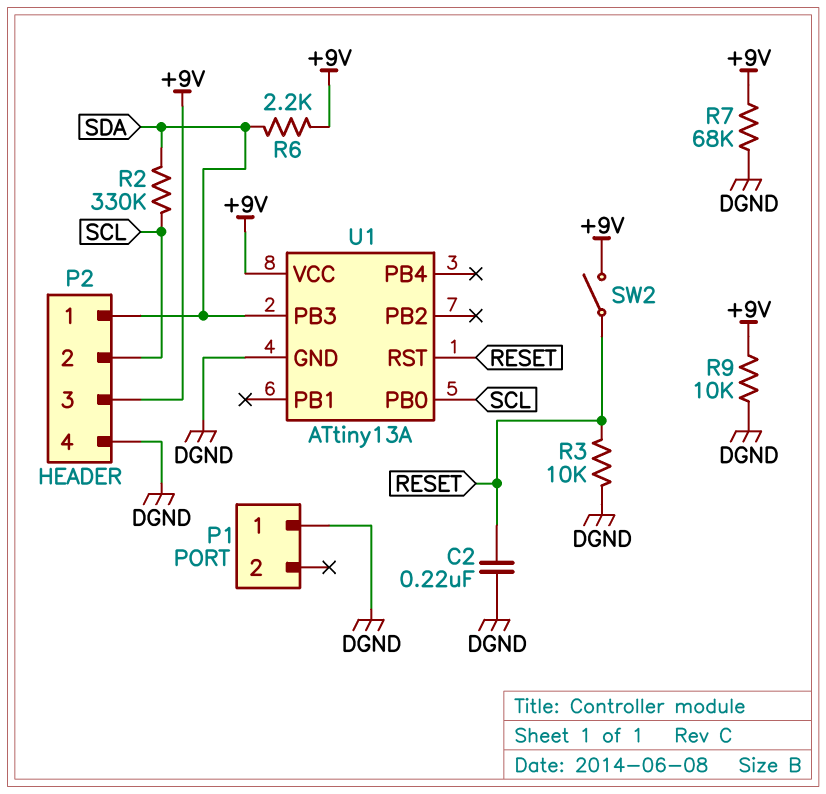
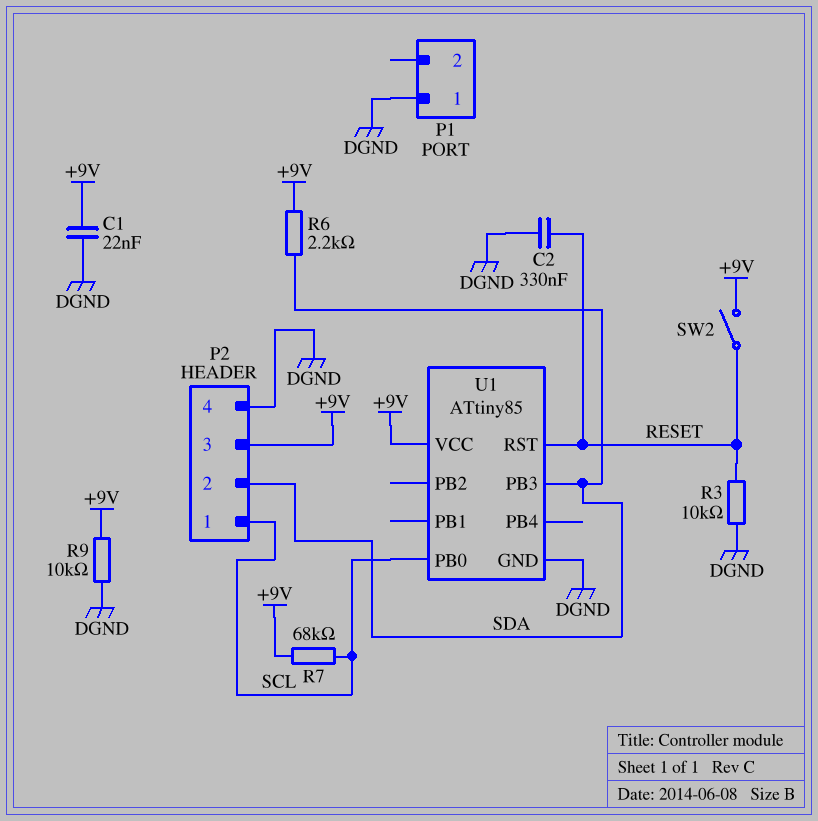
C1: none -> 22nF (+9V, DGND)
C2: 220nF (DGND, RESET) -> 330nF (DGND, RESET)
P2 pin 1: SDA -> SCL
P2 pin 2: SCL -> SDA
R2: 330k (SCL, SDA) -> none
R7: 68k (+9V, DGND) -> 68k (+9V, SCL)
U1: ATtiny13A -> ATtiny85

